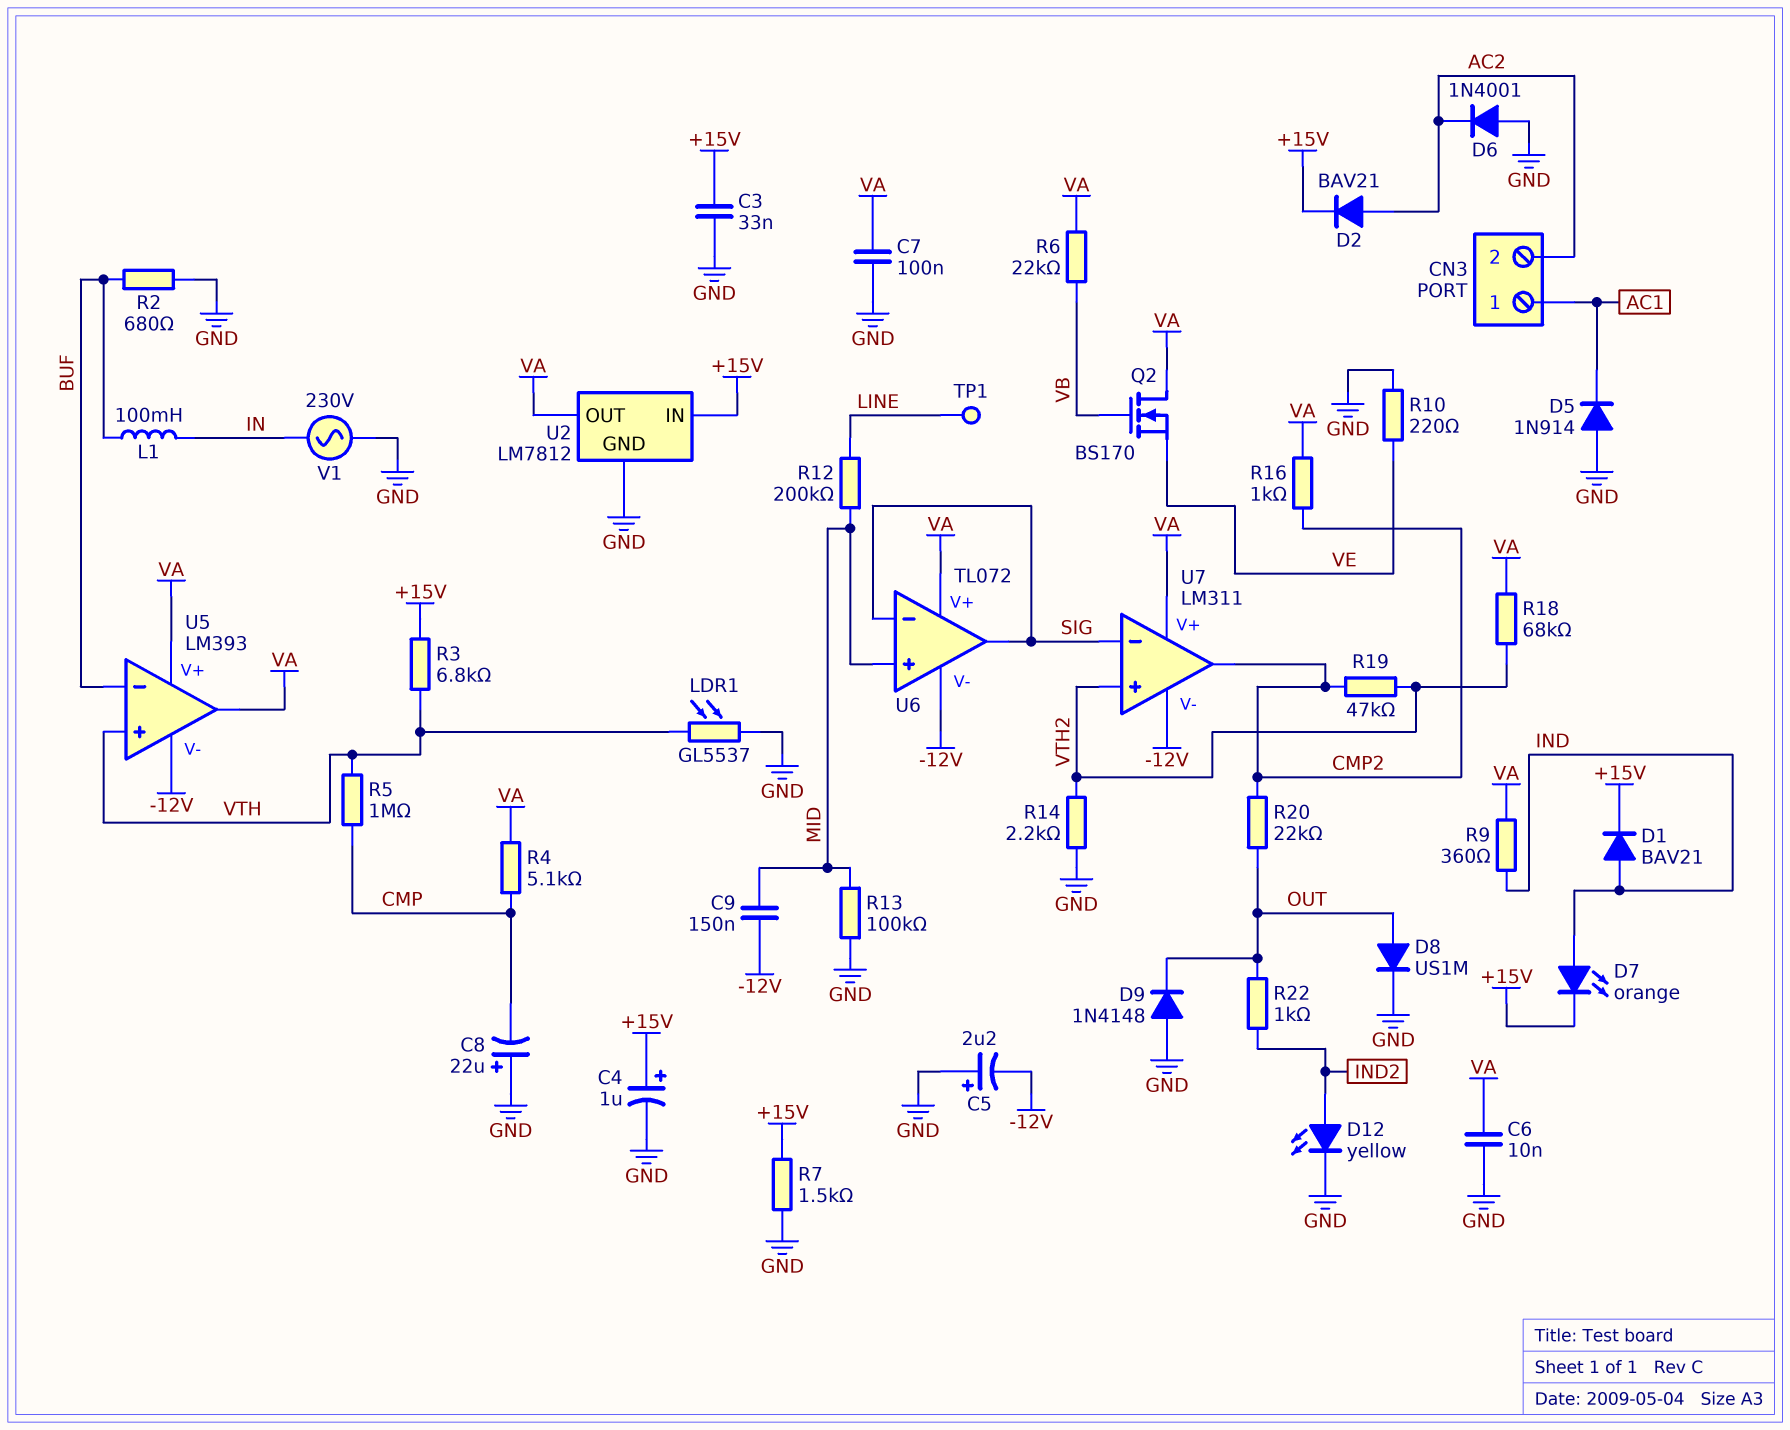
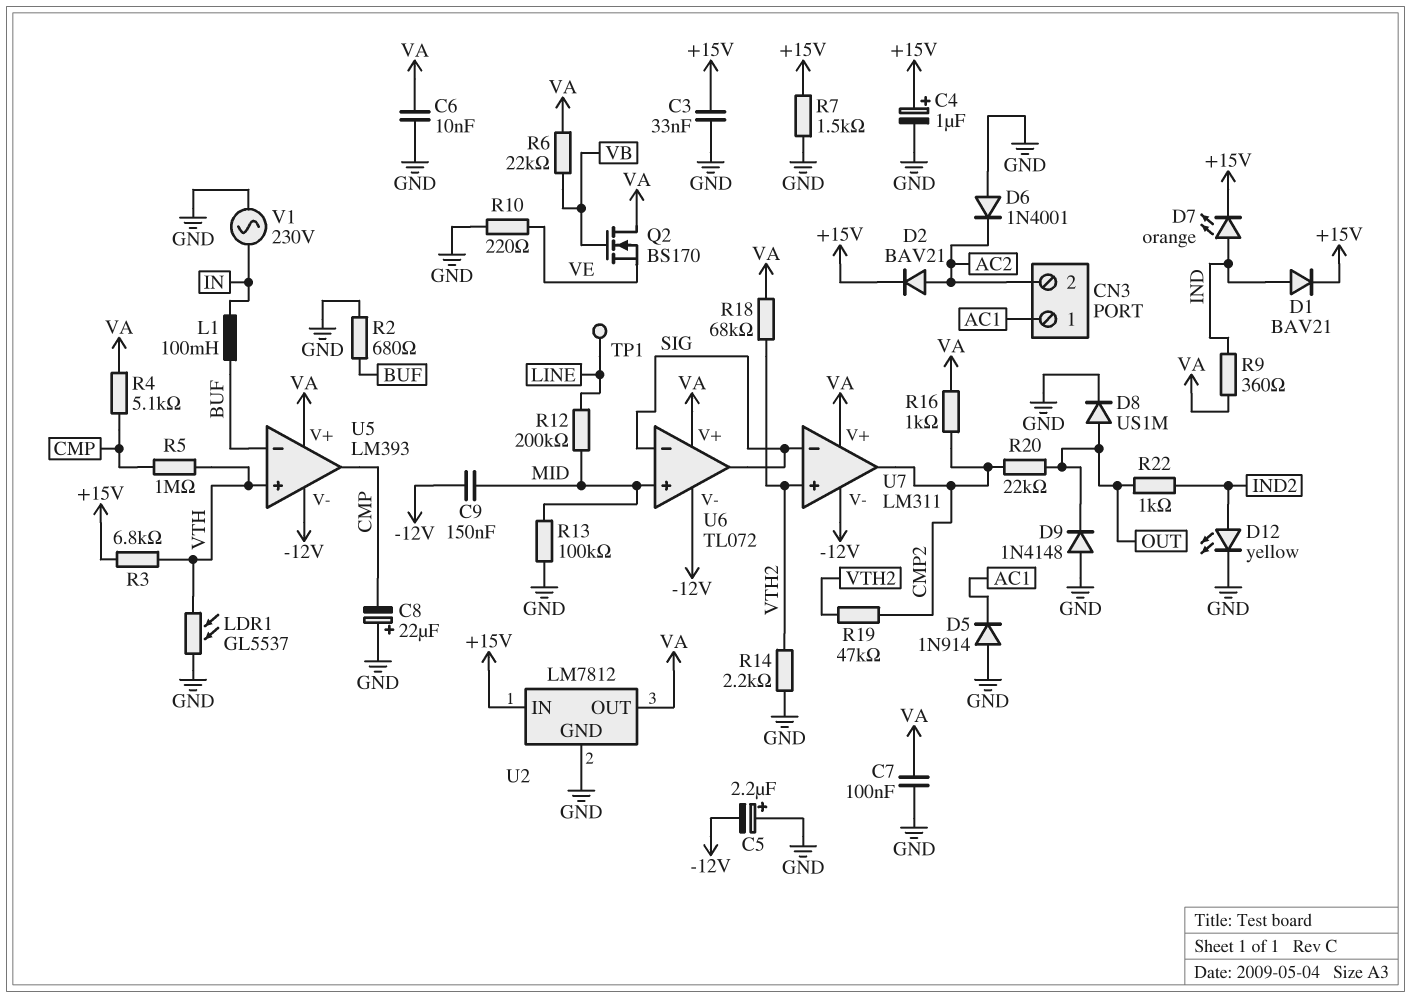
U5 pin out: VA -> CMP

